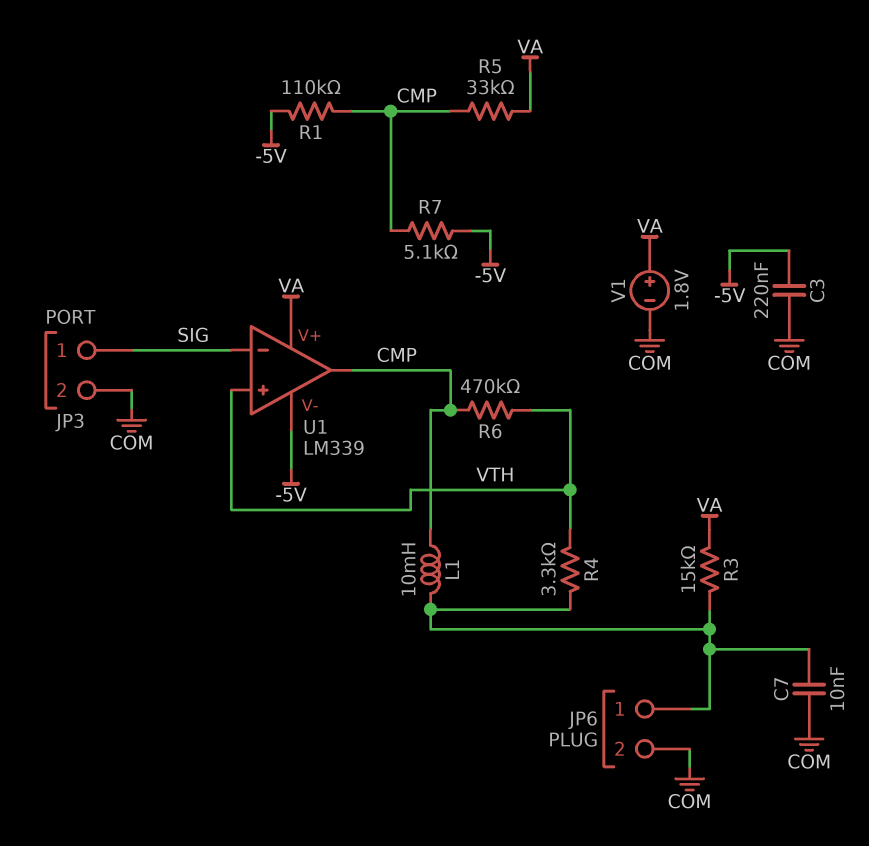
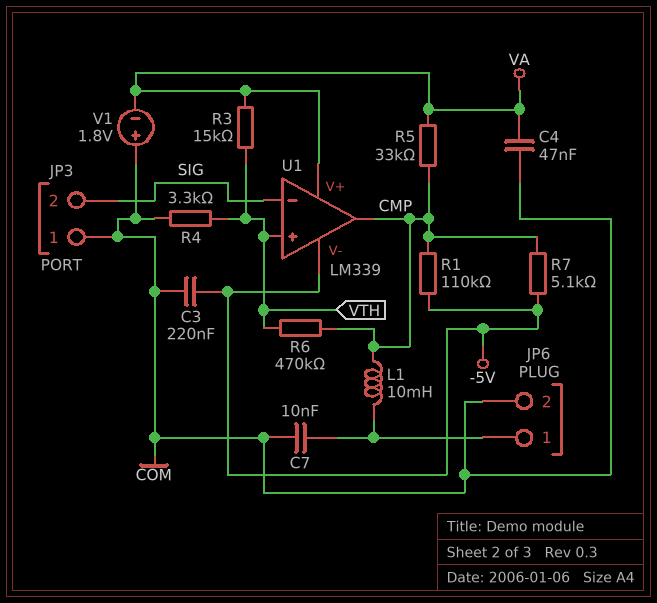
C4: none -> 47nF (COM, VA)
JP3 pin 1: SIG -> COM
JP3 pin 2: COM -> SIG
R3: 15k (JP6/1, VA) -> 15k (VA, VTH)
R4: 3.3k (JP6/1, VTH) -> 3.3k (COM, VTH)
V1: 1.8V (plus VA, minus COM) -> 1.8V (plus COM, minus VA)

